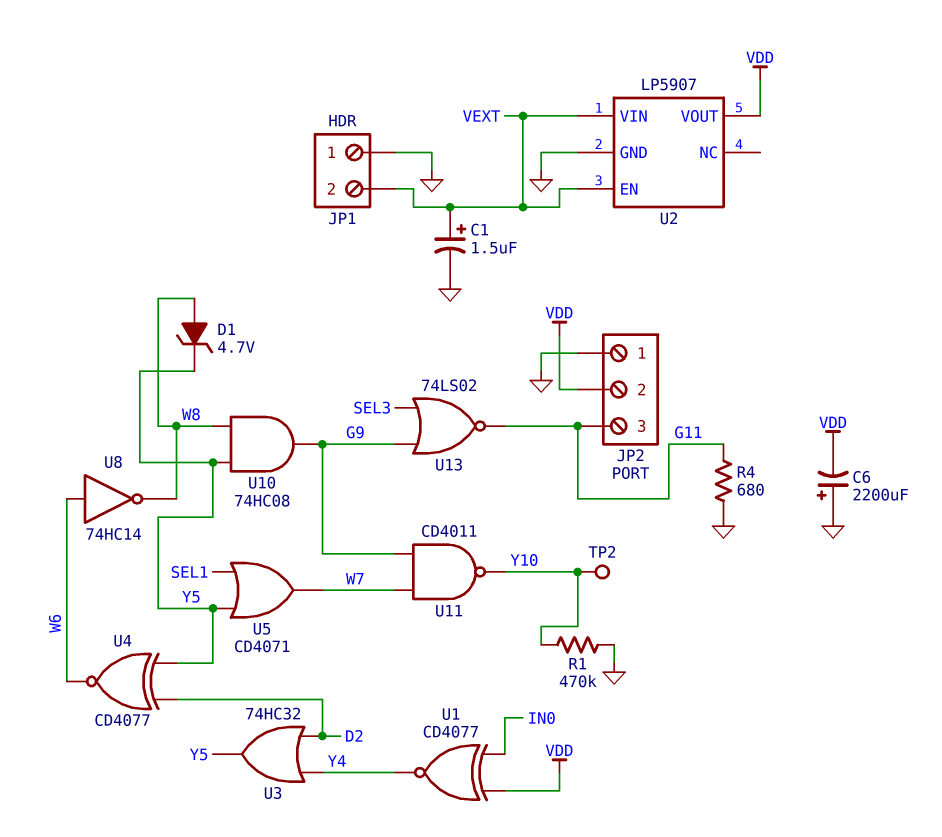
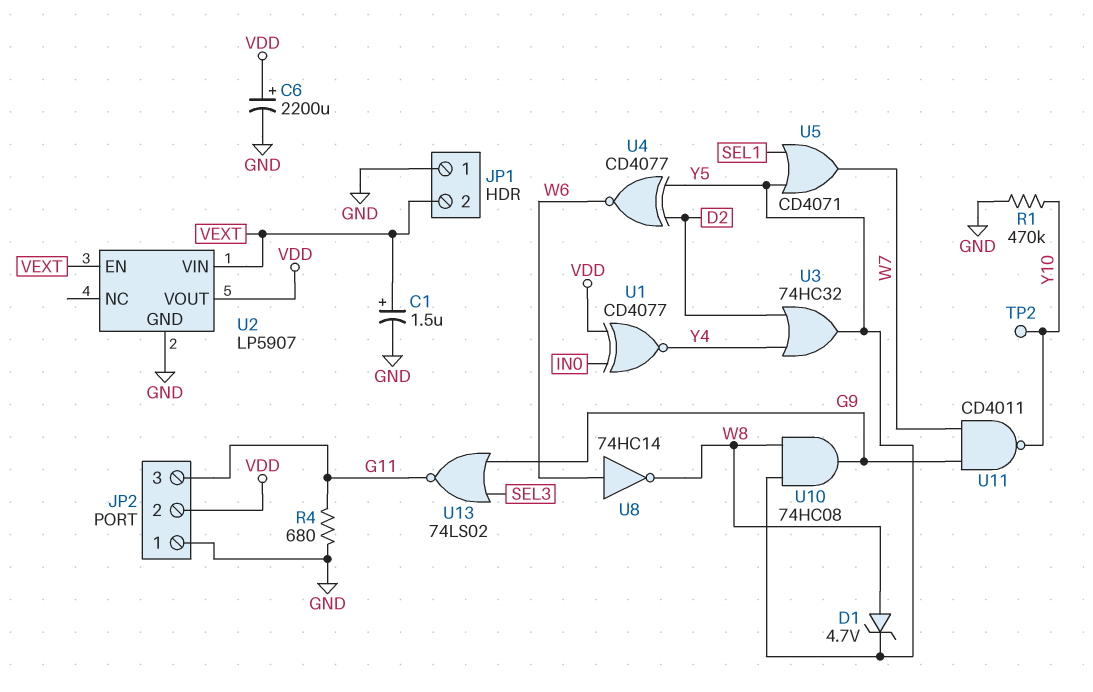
C6: 2200uF (plus GND, minus VDD) -> 2200uF (plus VDD, minus GND)

